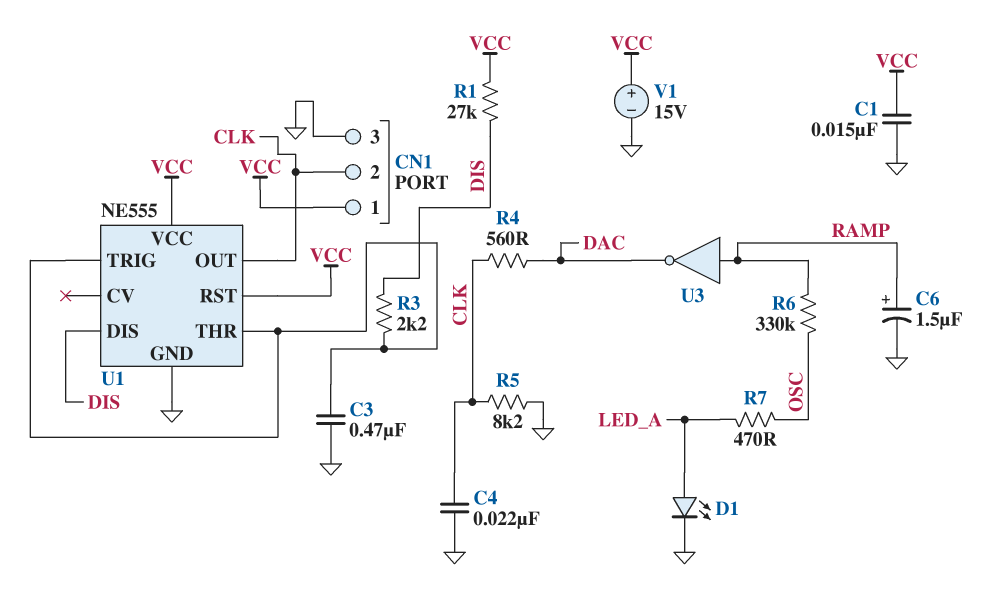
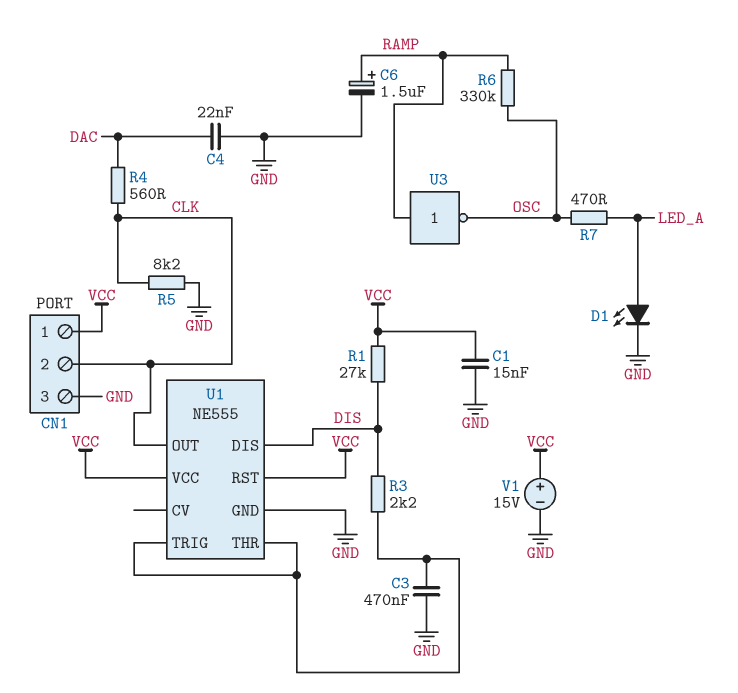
C4: 22nF (CLK, GND) -> 22nF (DAC, GND)
U3: NOT (in RAMP, out DAC) -> NOT (in RAMP, out OSC)

